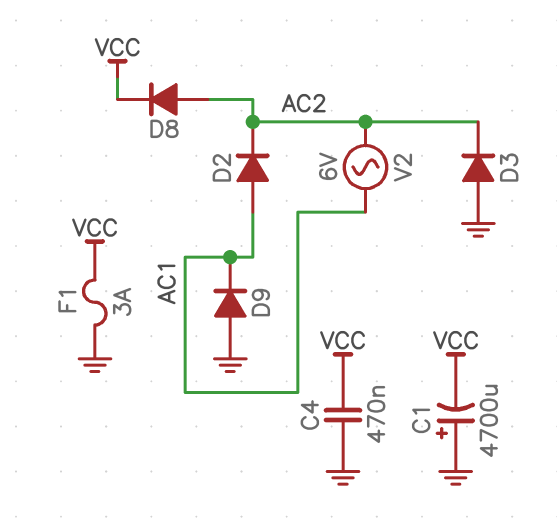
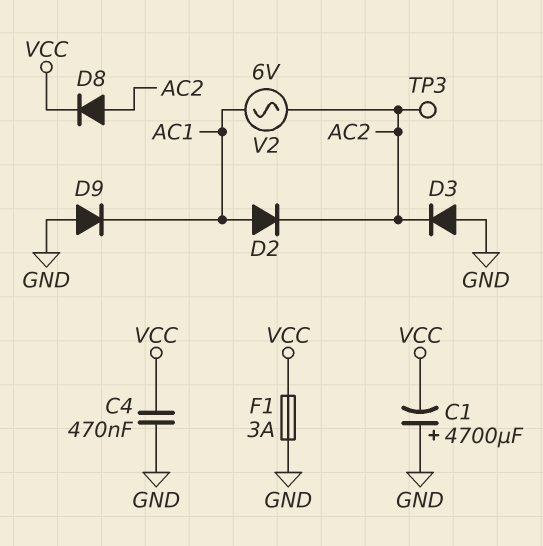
TP3: none -> test point (AC2)

